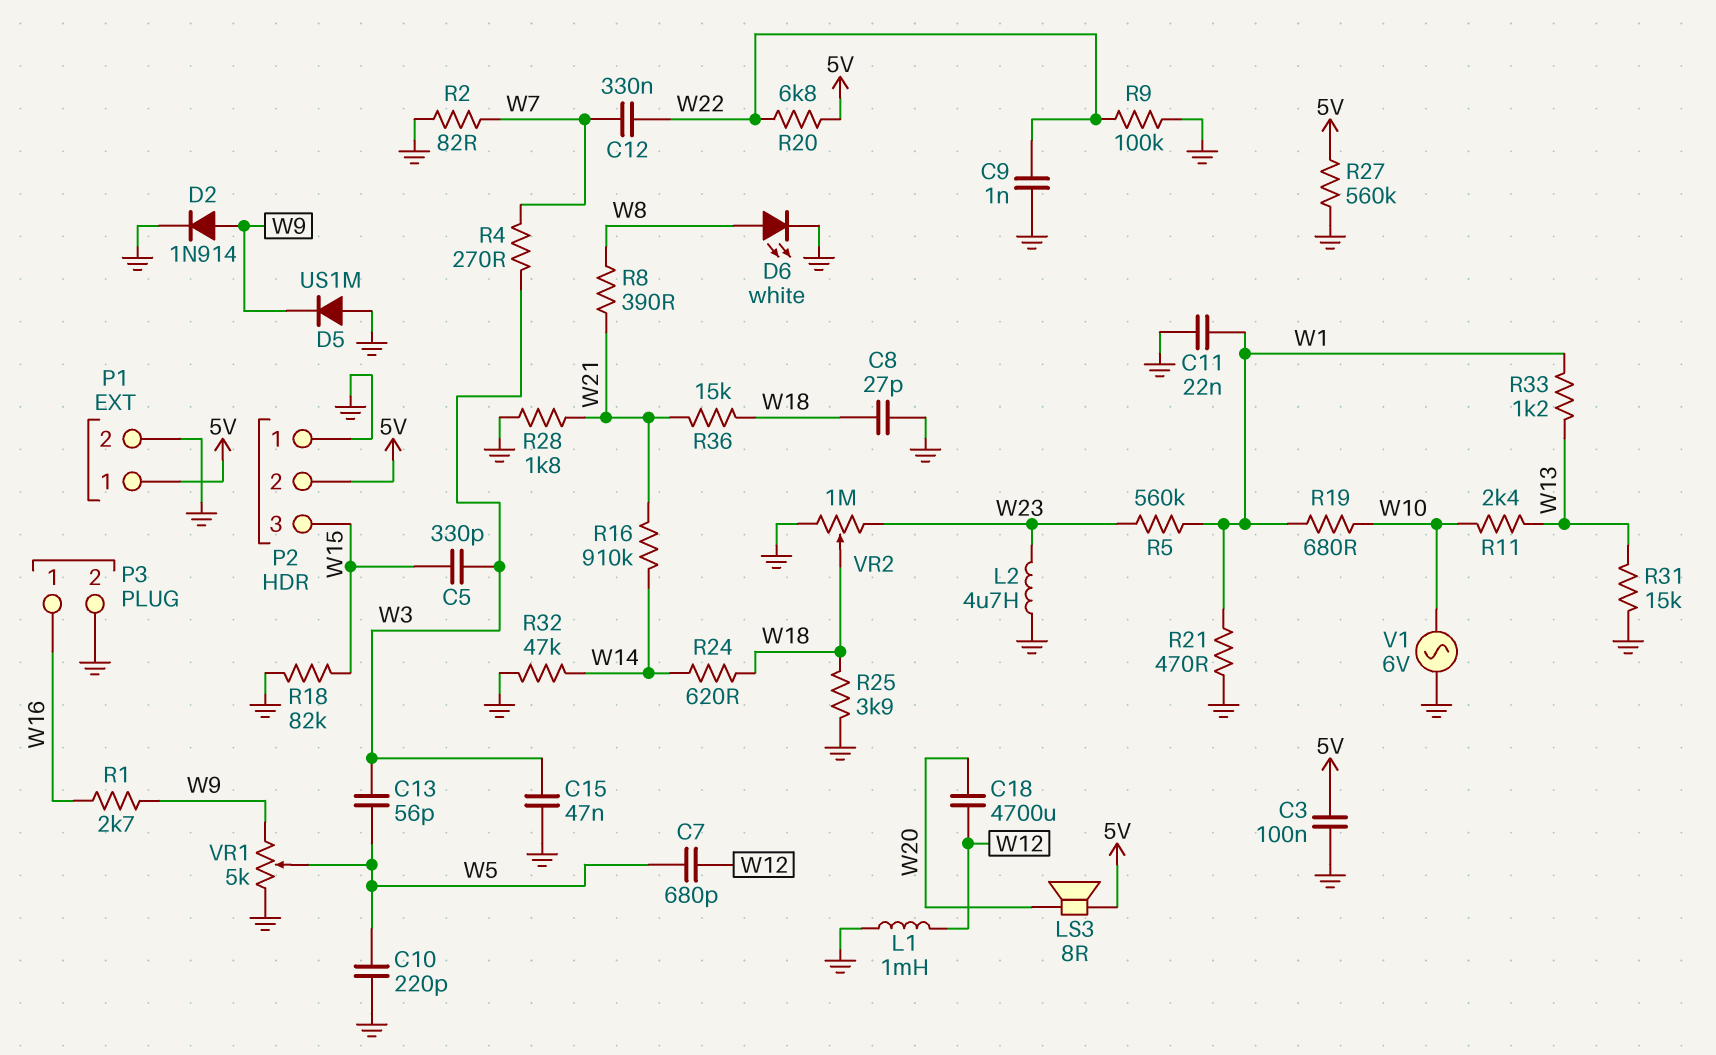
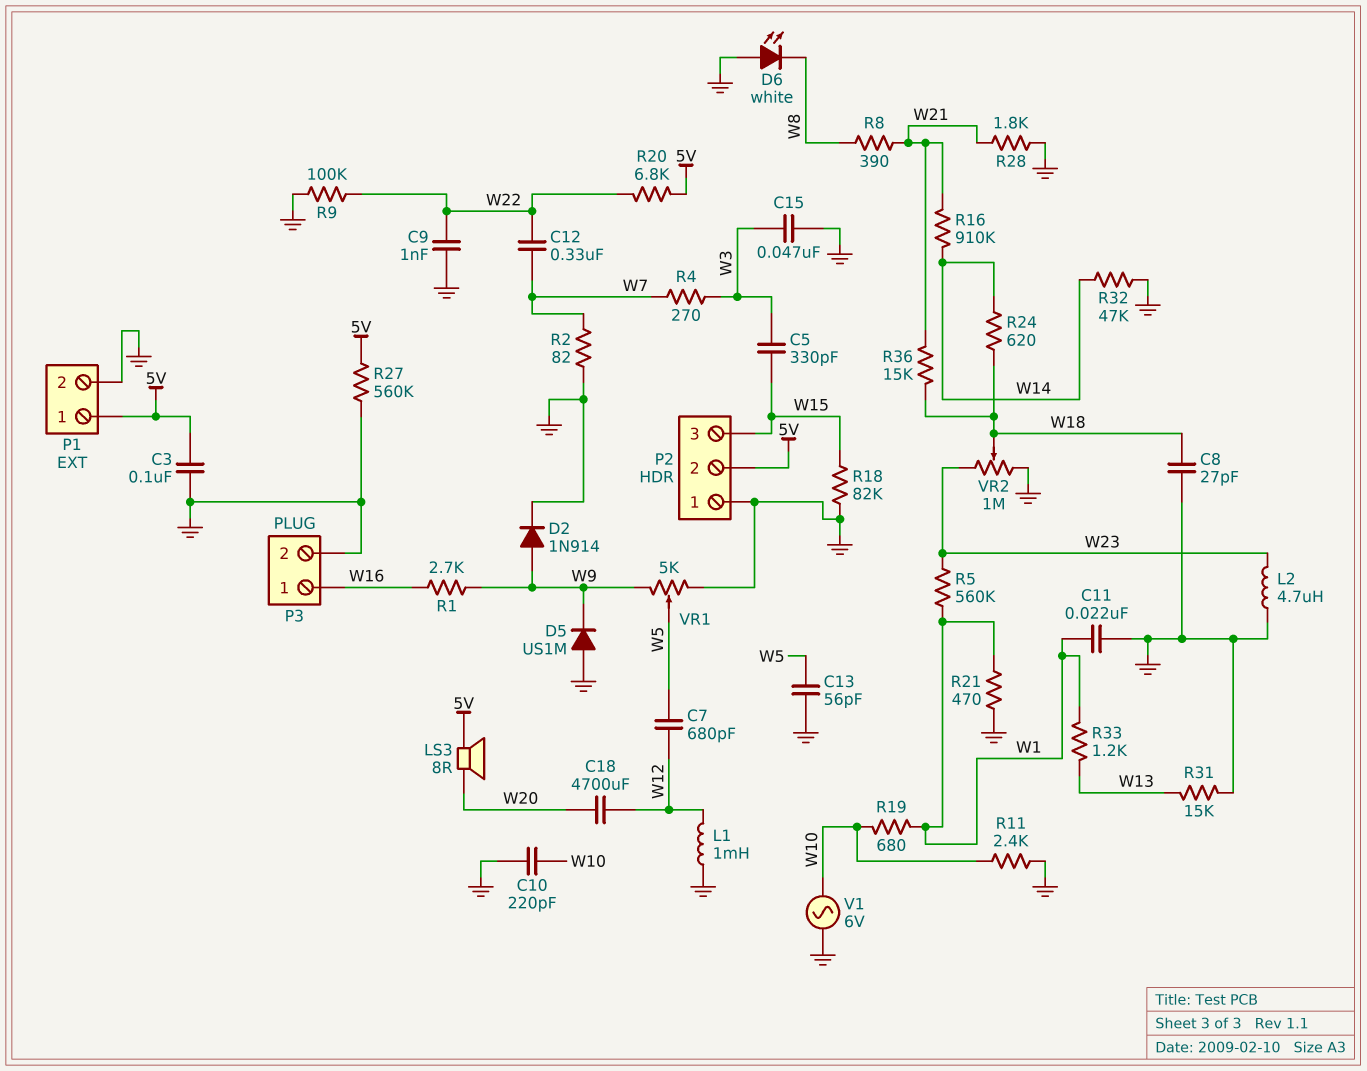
C10: 220pF (GND, W5) -> 220pF (GND, W10)
C13: 56pF (W3, W5) -> 56pF (GND, W5)
D6: LED white (A W8, K GND) -> LED white (A GND, K W8)
R11: 2.4k (W10, W13) -> 2.4k (GND, W10)
R25: 3.9k (GND, W18) -> none

